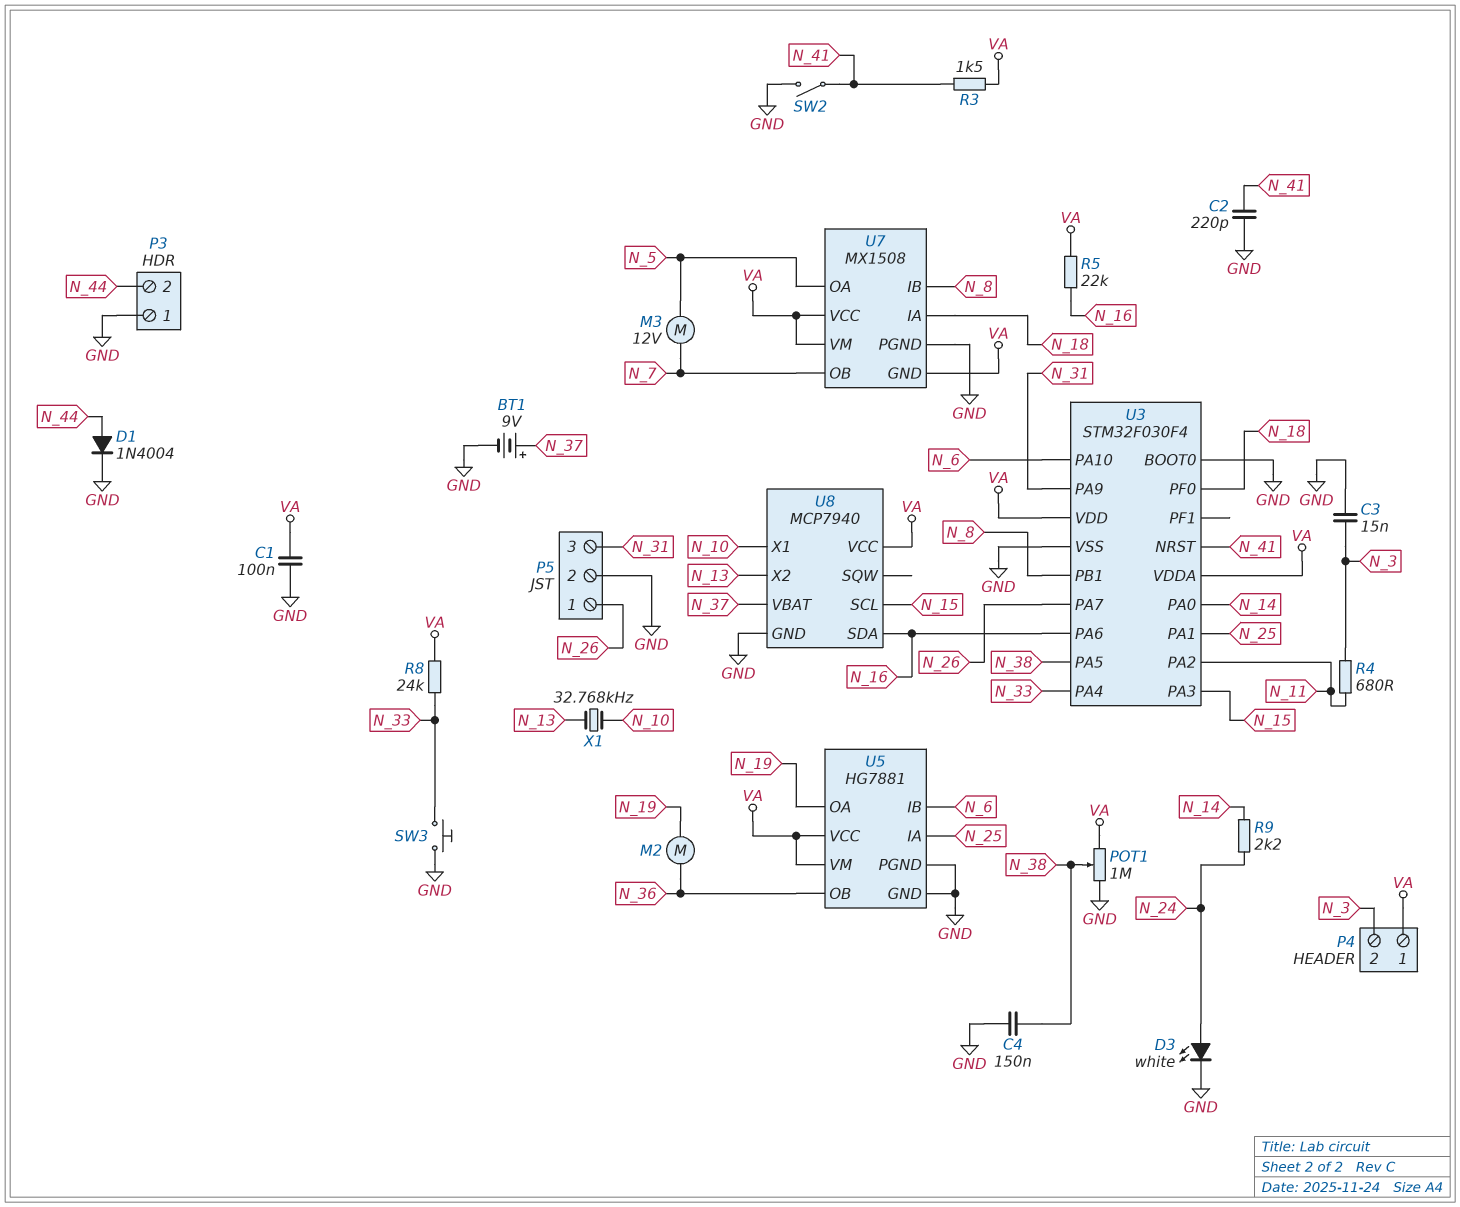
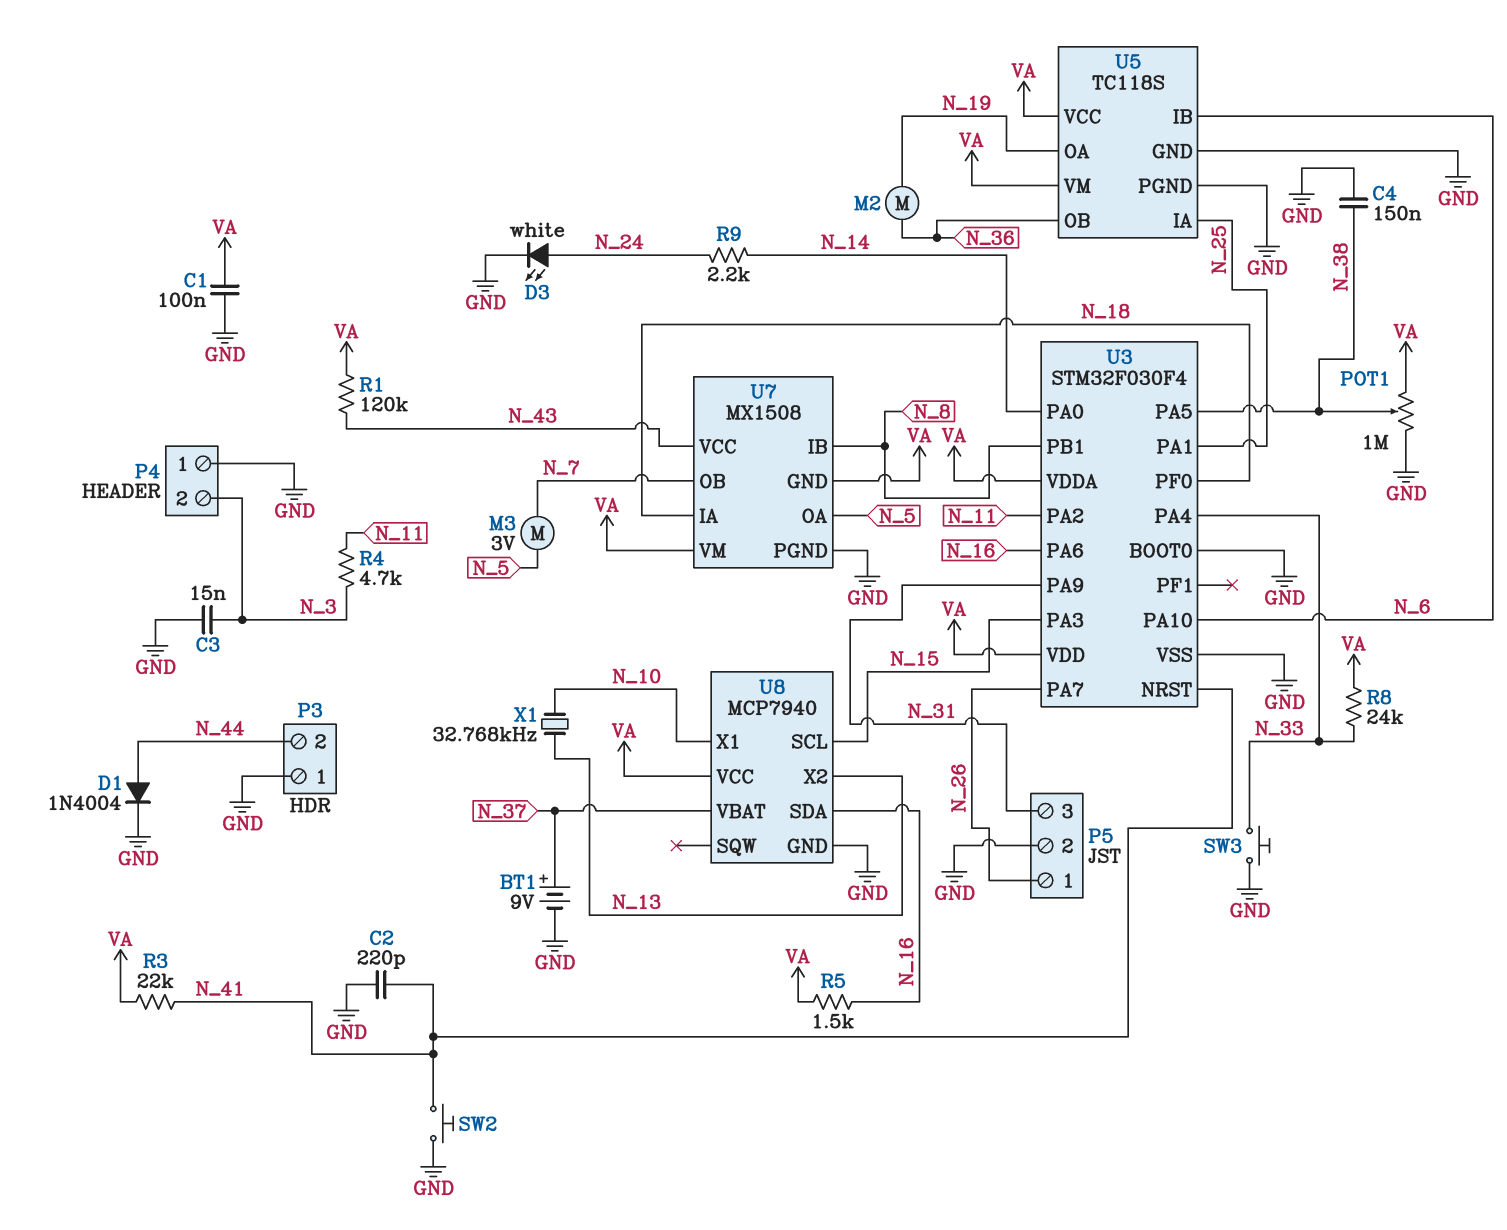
M3: motor 12V (N_5, N_7) -> motor 3V (N_5, N_7)
P4 pin 1: VA -> GND
R1: none -> 120k (N_43, VA)
R3: 1.5k (N_41, VA) -> 22k (N_41, VA)
R4: 680 (N_3, N_11) -> 4.7k (N_3, N_11)
R5: 22k (N_16, VA) -> 1.5k (N_16, VA)
SW2: switch (GND, N_41) -> button (GND, N_41)
U5: HG7881 -> TC118S
U7 pin VCC: VA -> N_43

